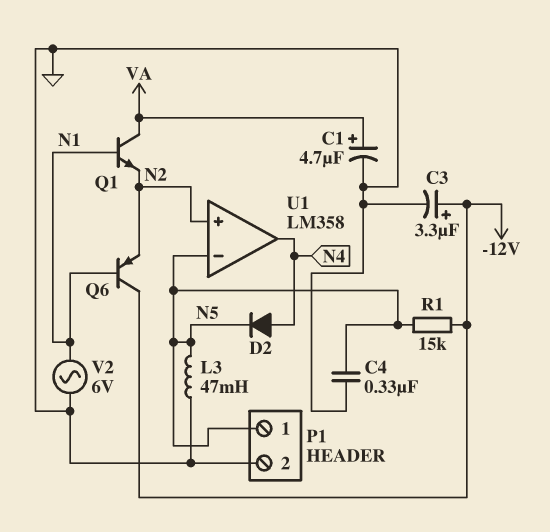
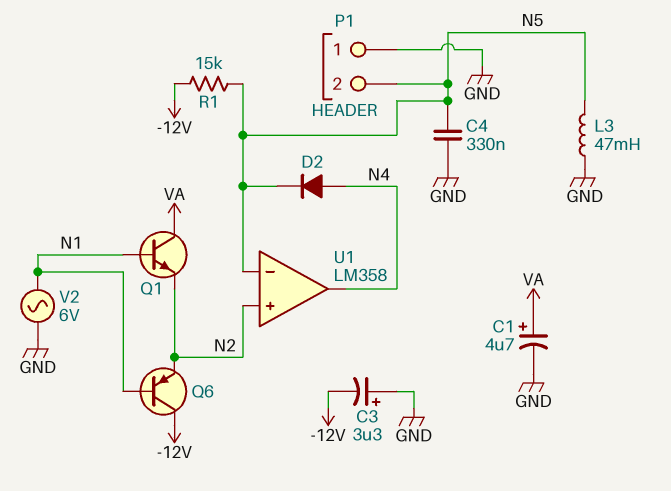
C3: 3.3uF (plus -12V, minus GND) -> 3.3uF (plus GND, minus -12V)
P1 pin 1: N5 -> GND
P1 pin 2: GND -> N5

